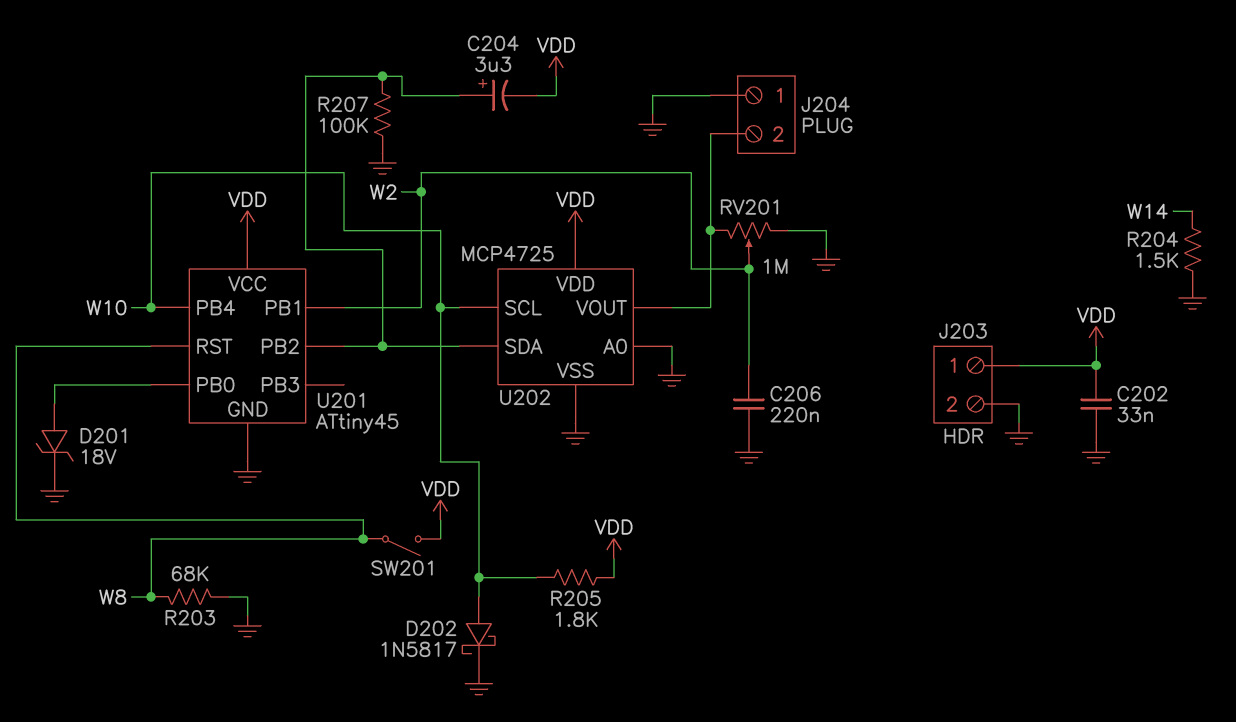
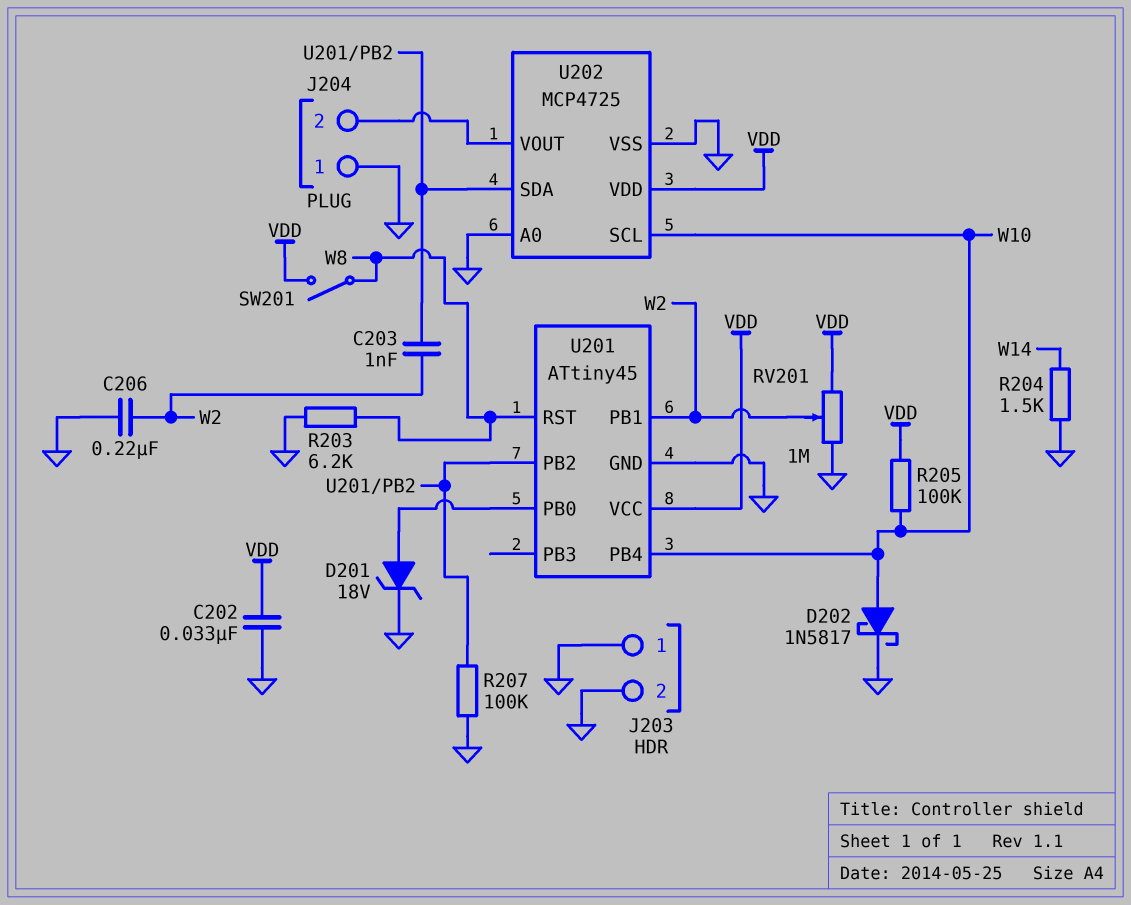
C203: none -> 1nF (U201/PB2, W2)
C204: 3.3uF (plus U201/PB2, minus VDD) -> none
J203 pin 1: VDD -> GND
R203: 68k (GND, W8) -> 6.2k (GND, W8)
R205: 1.8k (VDD, W10) -> 100k (VDD, W10)
RV201: 1M (GND, J204/2, wiper W2) -> 1M (GND, VDD, wiper W2)

